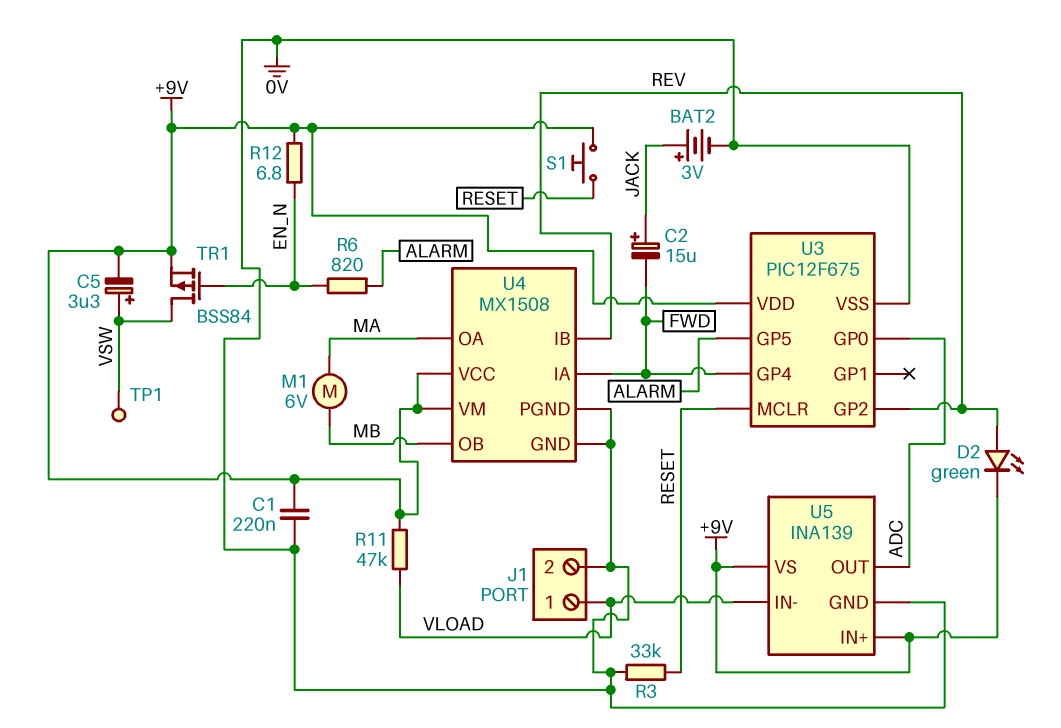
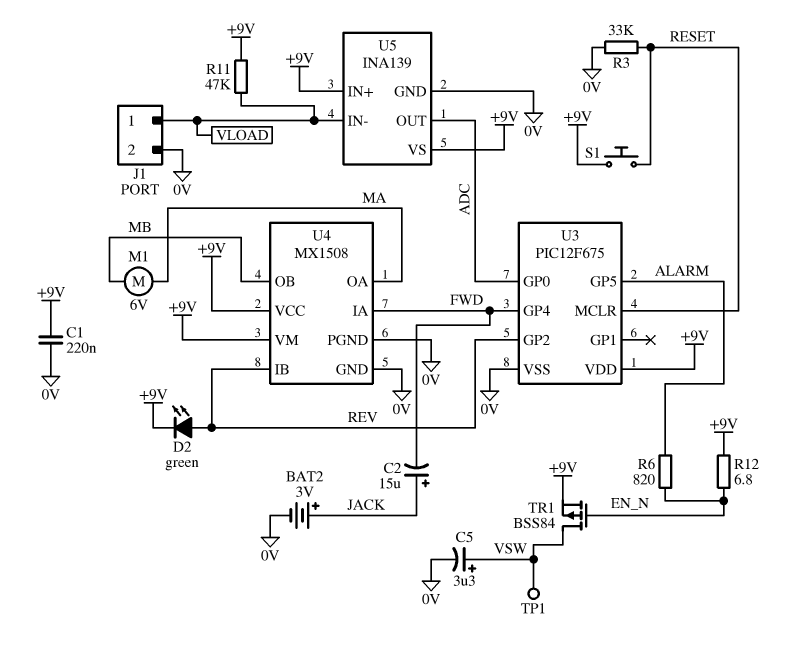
C5: 3.3uF (plus VSW, minus +9V) -> 3.3uF (plus VSW, minus 0V)

